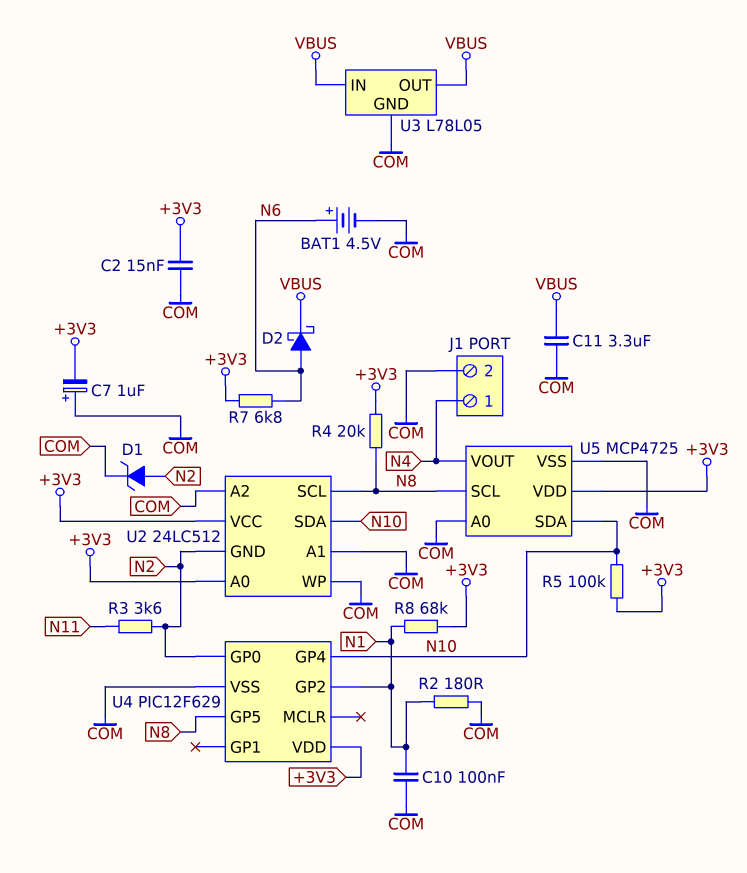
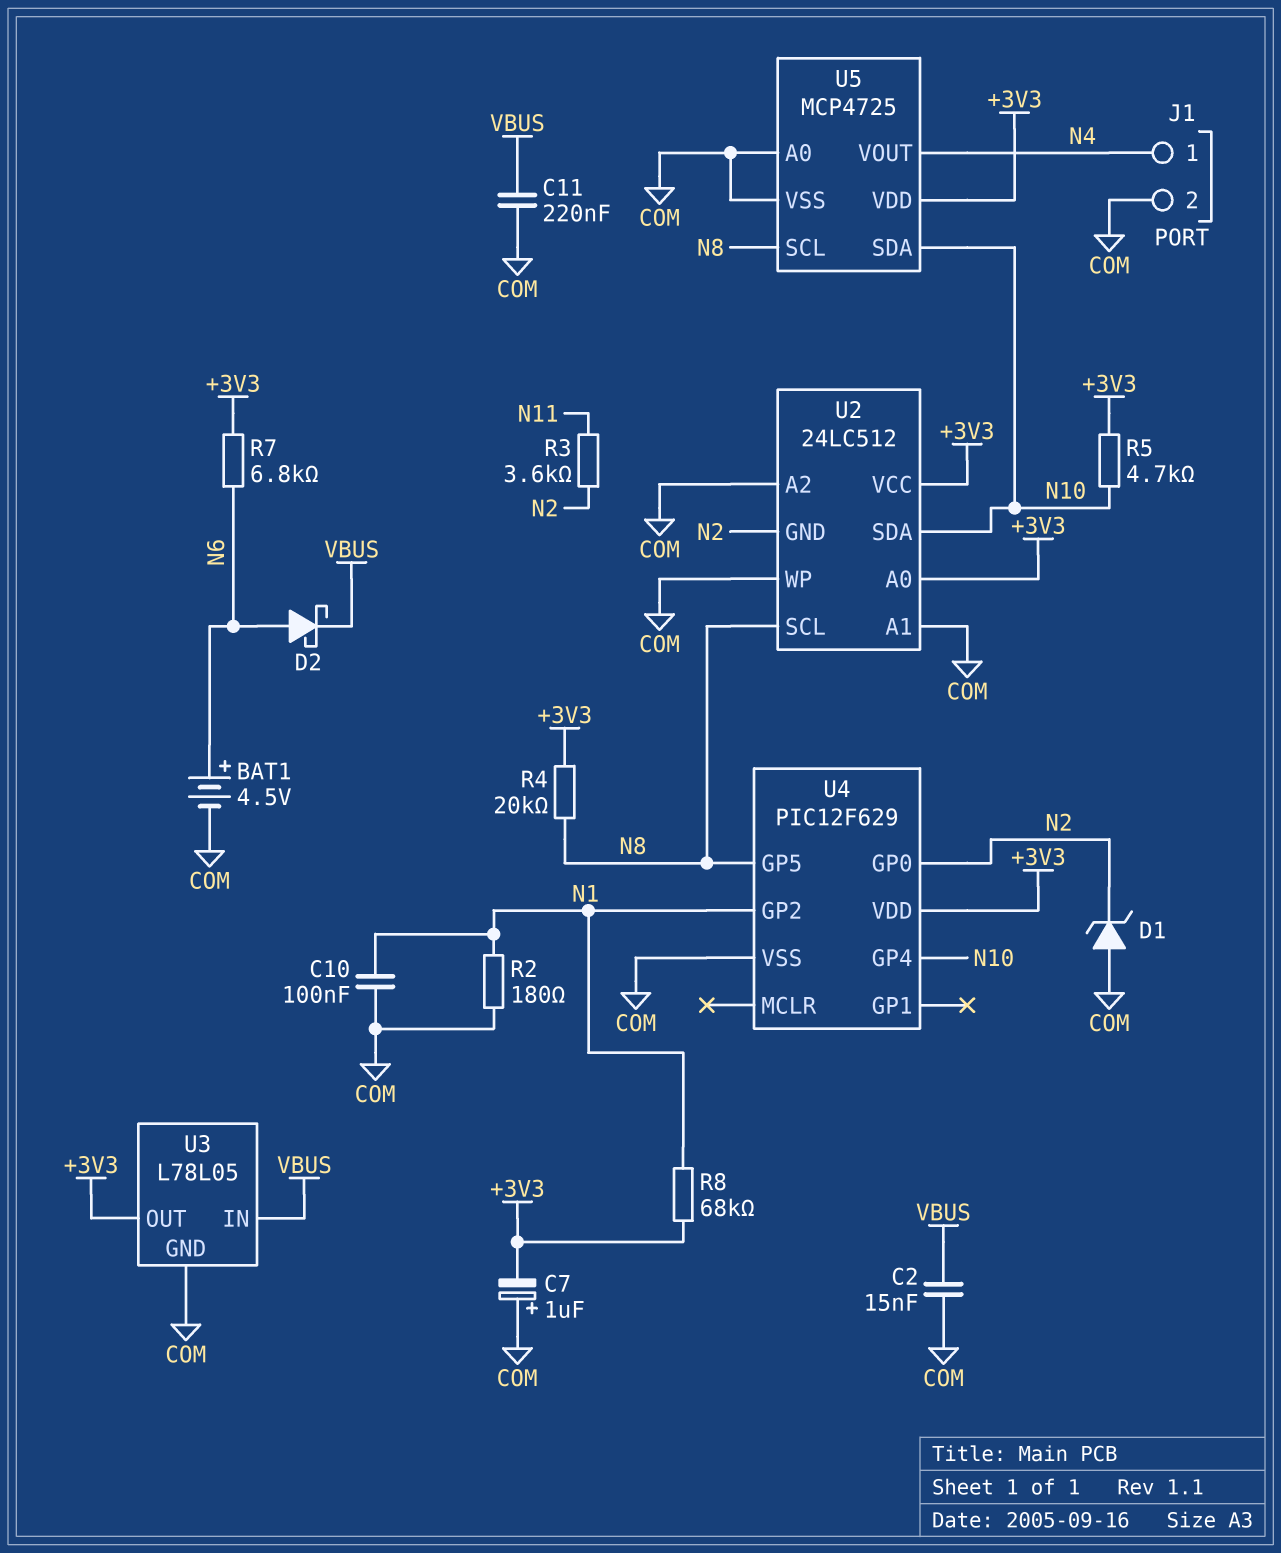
C2: 15nF (+3V3, COM) -> 15nF (COM, VBUS)
C11: 3.3uF (COM, VBUS) -> 220nF (COM, VBUS)
D1: zener (A N2, K COM) -> zener (A COM, K N2)
R5: 100k (+3V3, N10) -> 4.7k (+3V3, N10)
U3 pin OUT: VBUS -> +3V3

